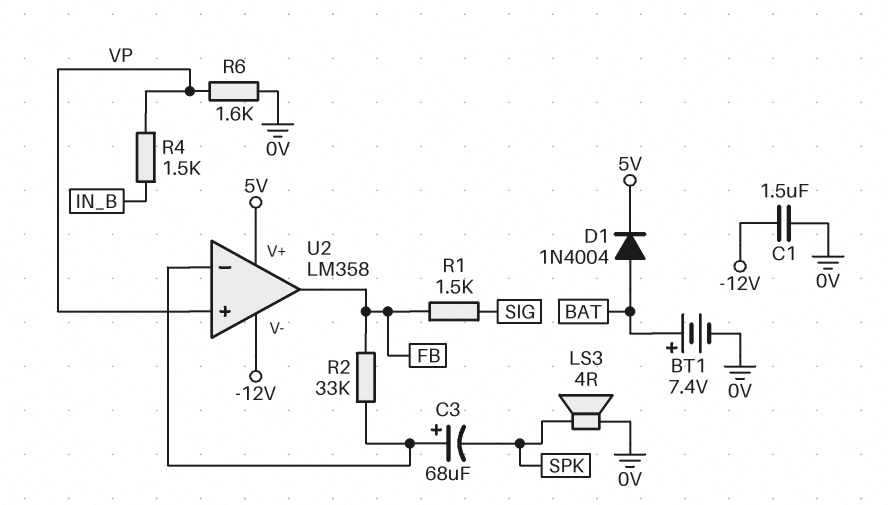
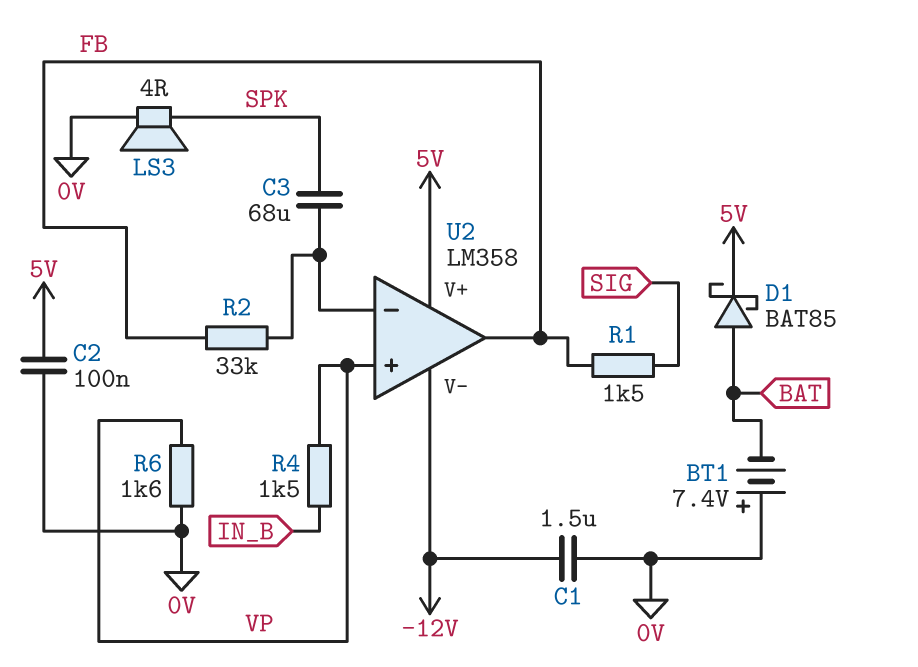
BT1: 7.4V (plus BAT, minus 0V) -> 7.4V (plus 0V, minus BAT)
C2: none -> 100nF (0V, 5V)
C3: 68uF (plus U2/in-, minus SPK) -> 68uF (SPK, U2/in-)
D1: diode 1N4004 (A BAT, K 5V) -> schottky BAT85 (A BAT, K 5V)

